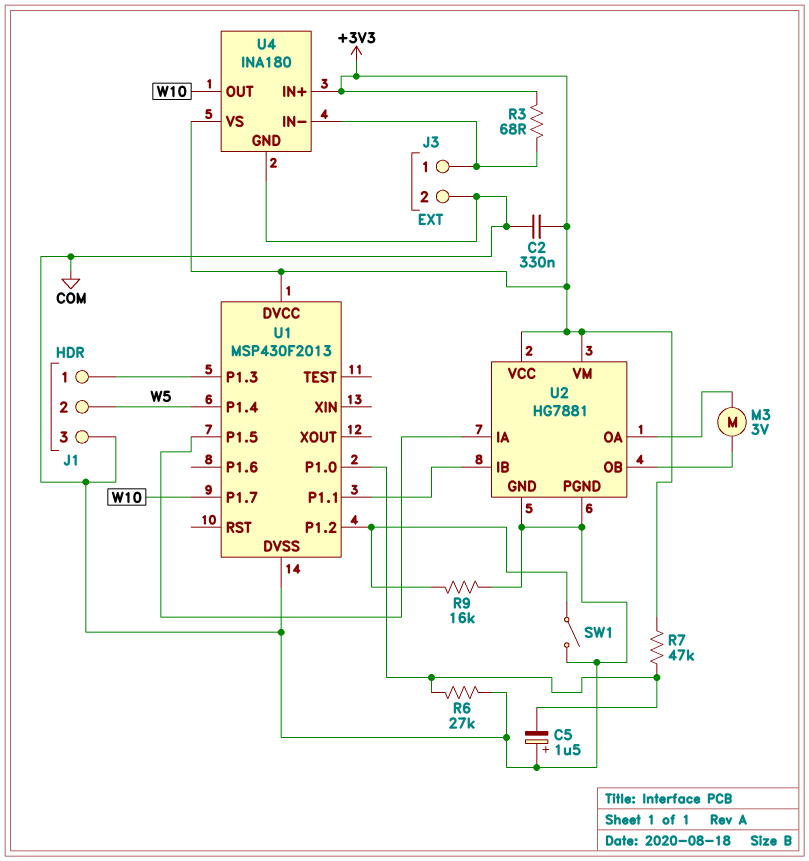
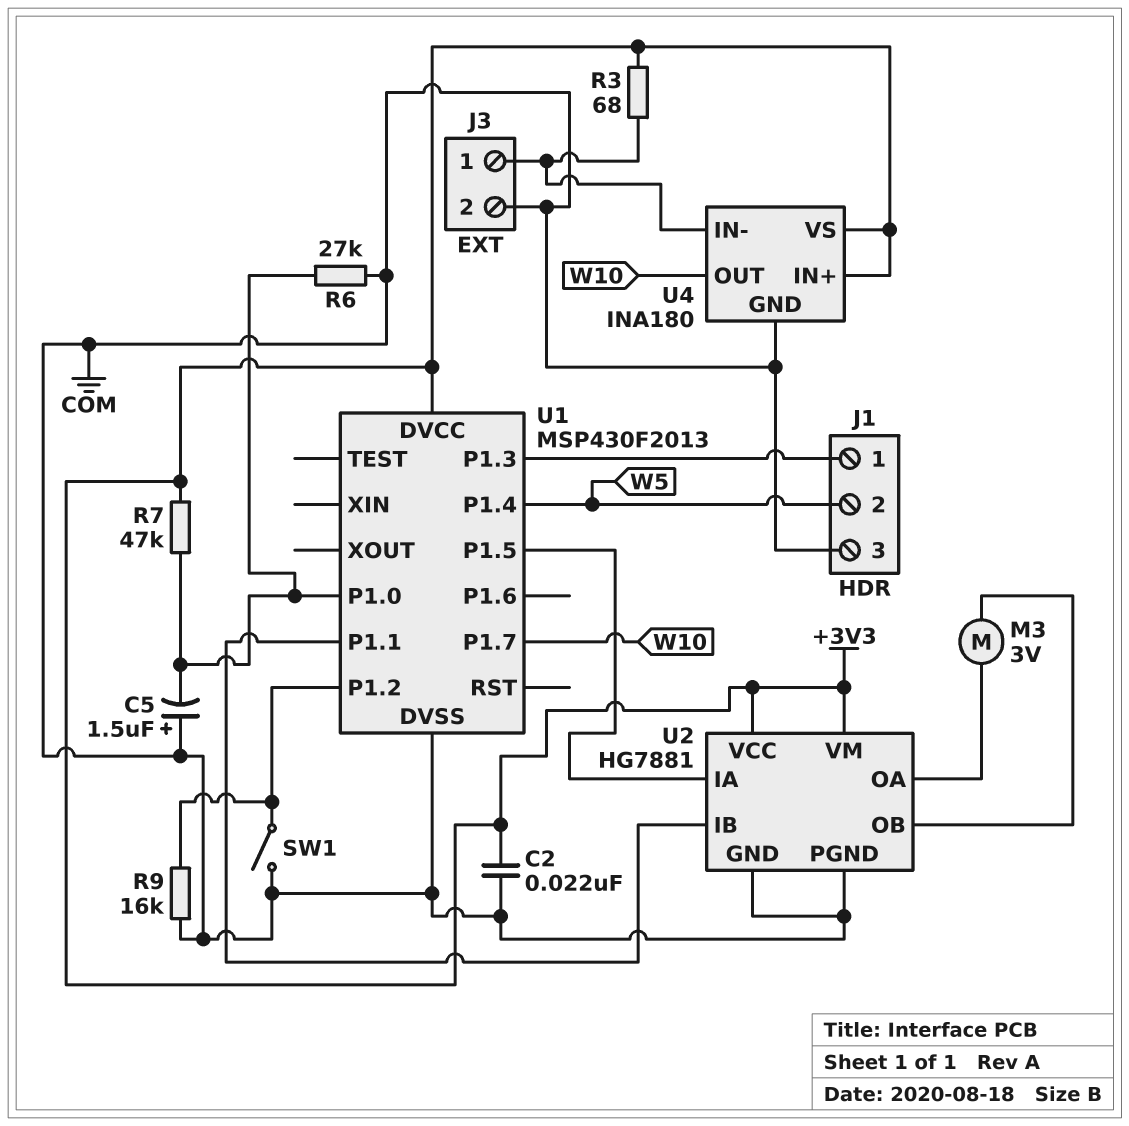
C2: 330nF (+3V3, COM) -> 22nF (+3V3, COM)

